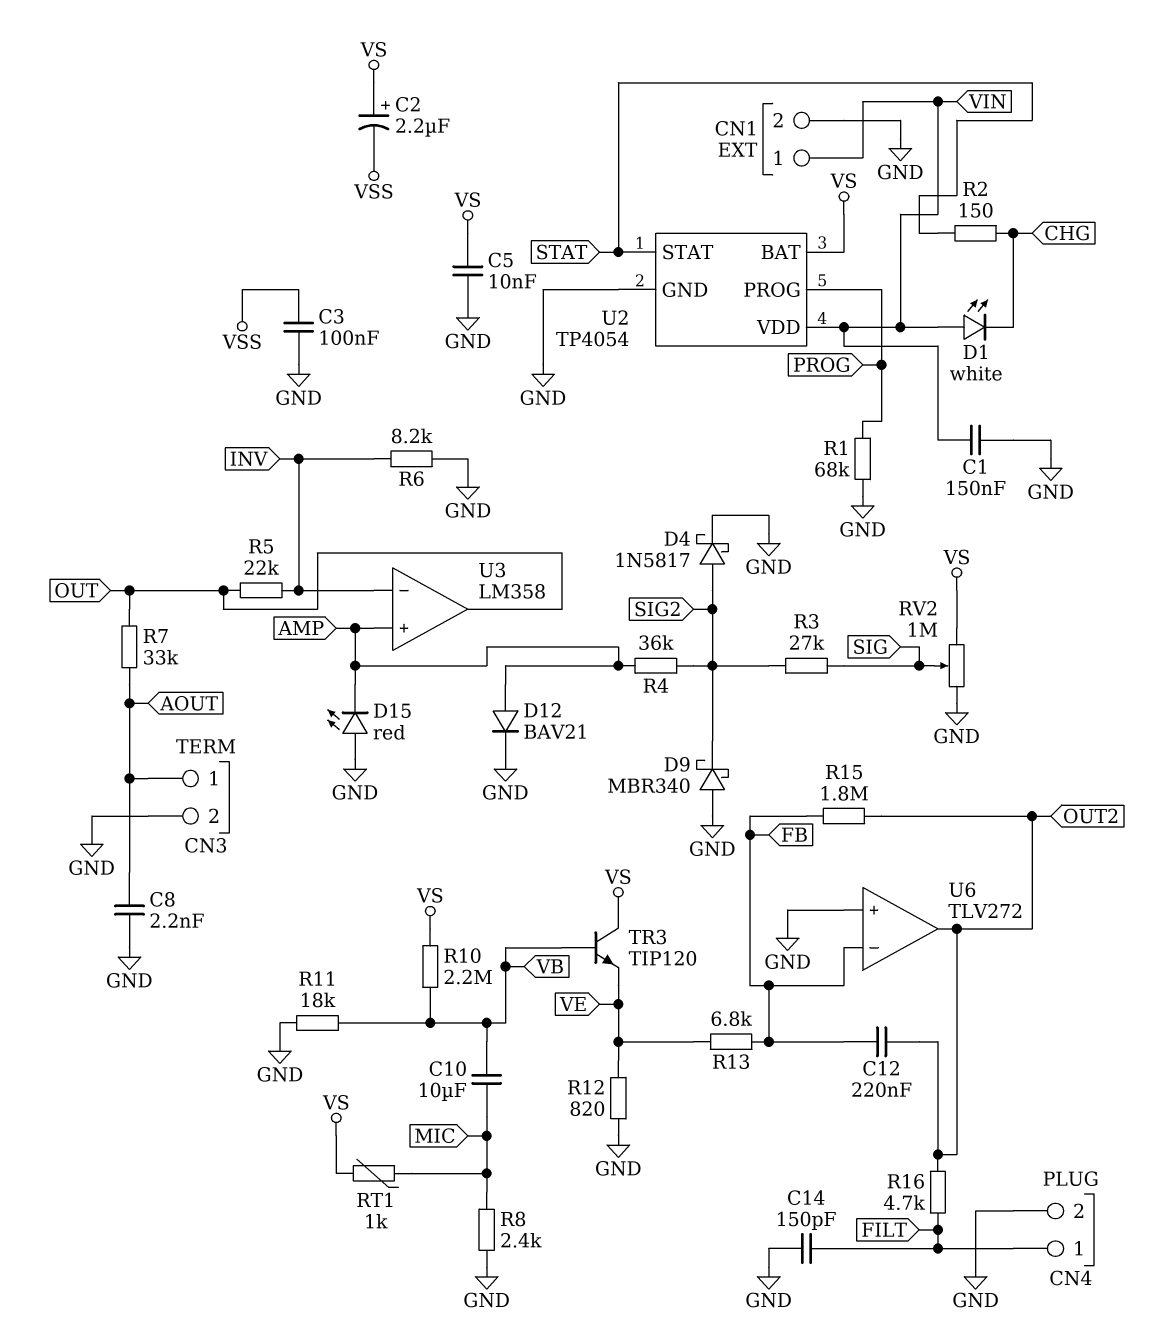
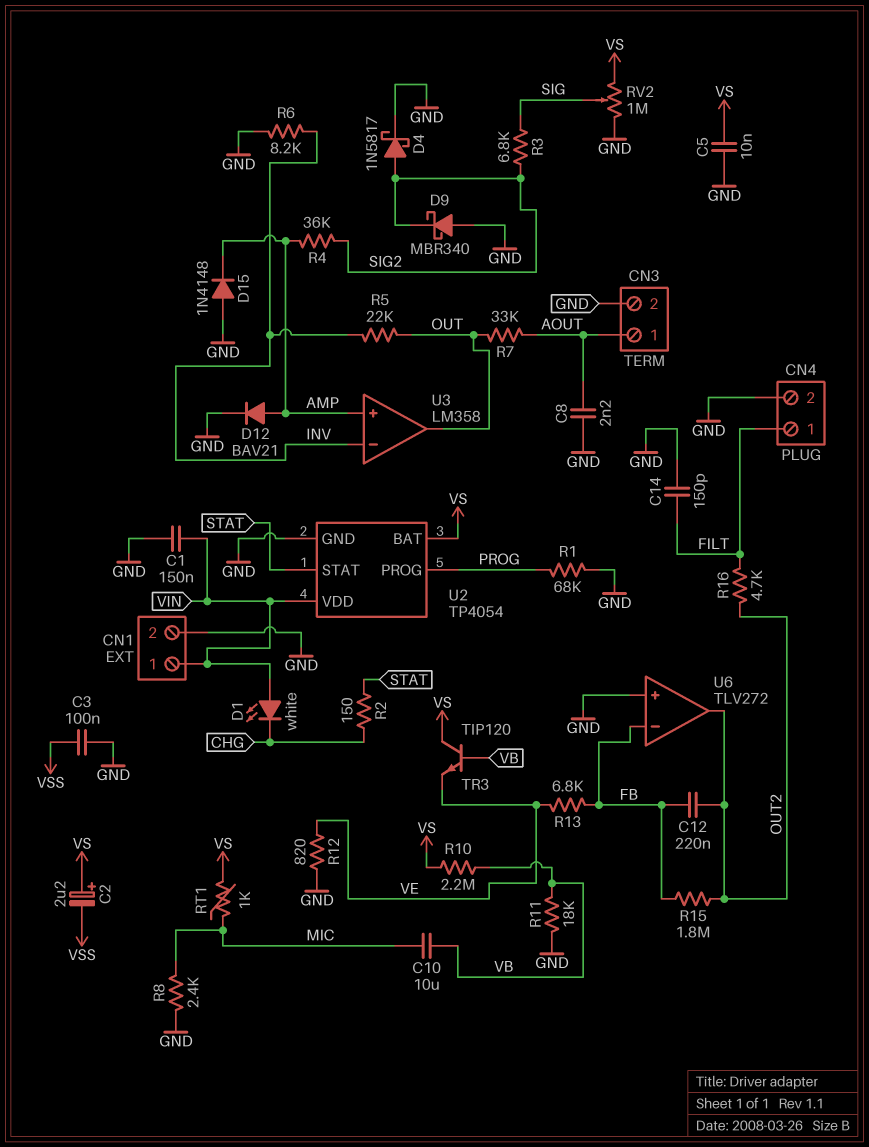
D15: LED red (A GND, K AMP) -> diode 1N4148 (A GND, K AMP)
R3: 27k (SIG, SIG2) -> 6.8k (SIG, SIG2)

